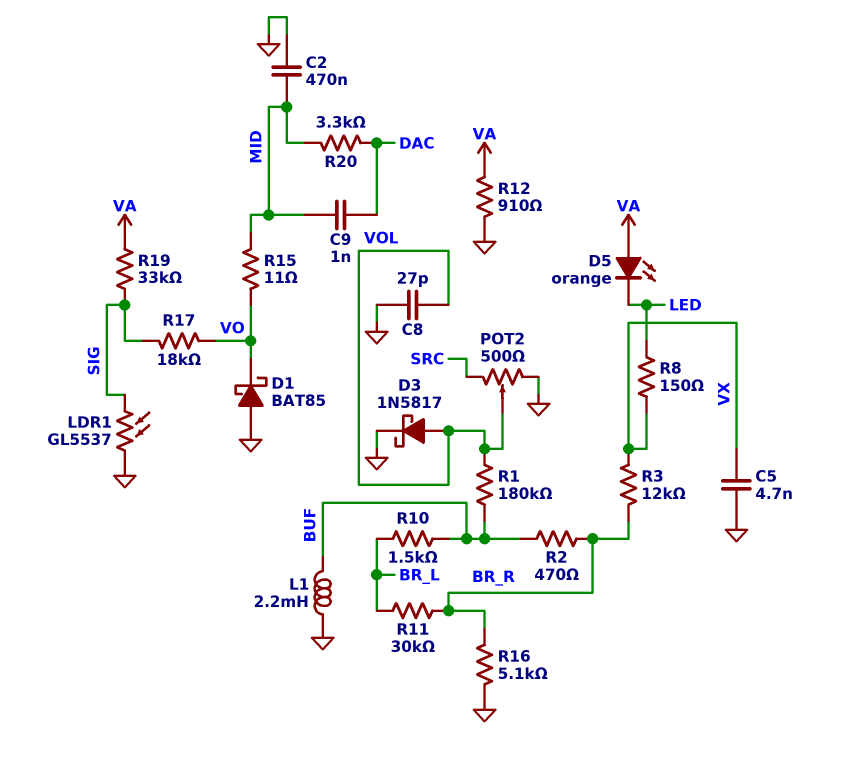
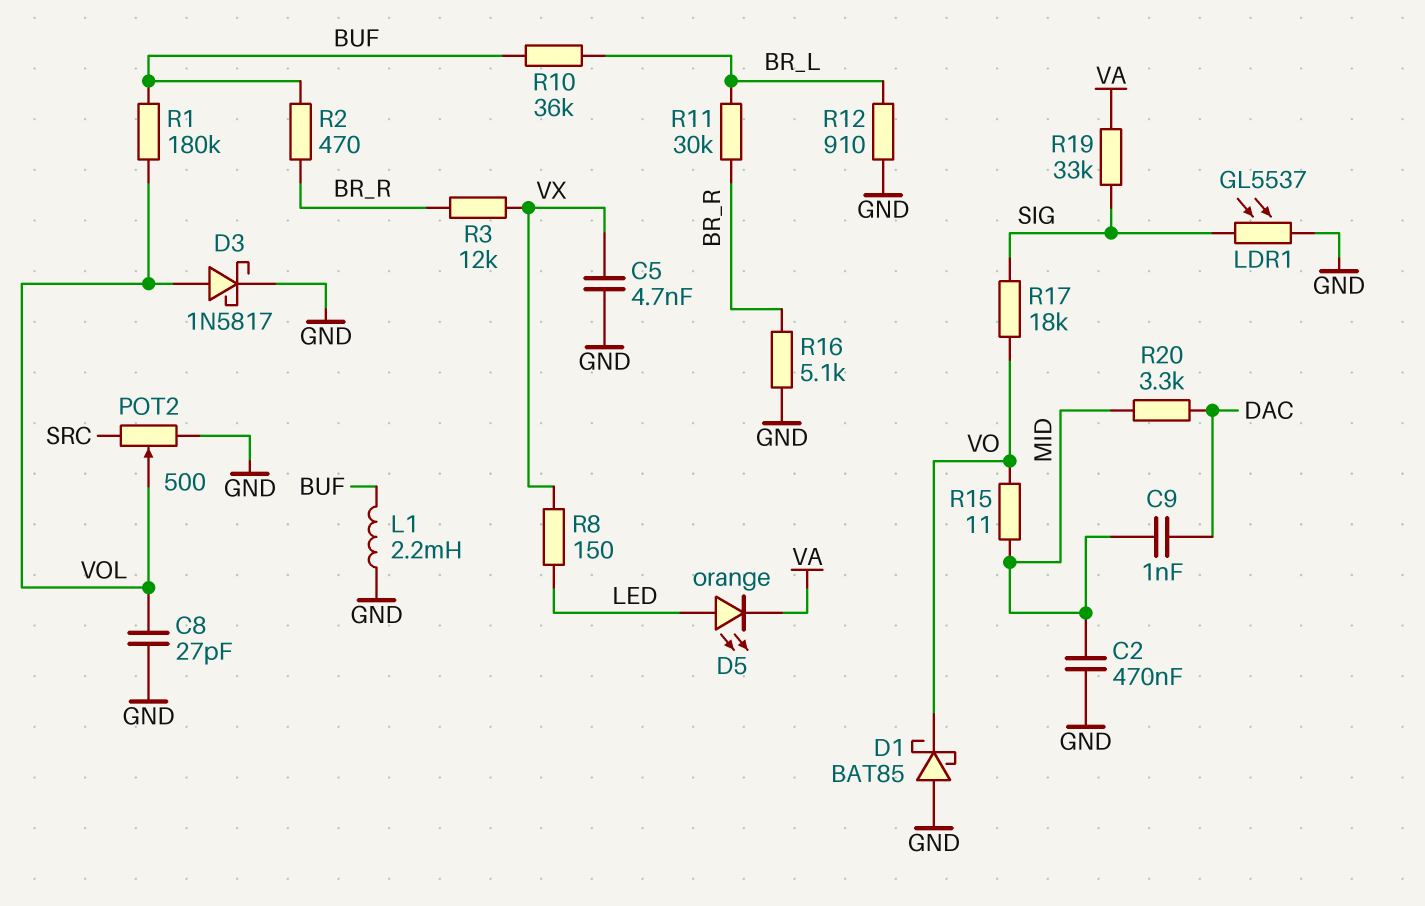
D5: LED orange (A VA, K LED) -> LED orange (A LED, K VA)
R10: 1.5k (BR_L, BUF) -> 36k (BR_L, BUF)
R12: 910 (GND, VA) -> 910 (BR_L, GND)

